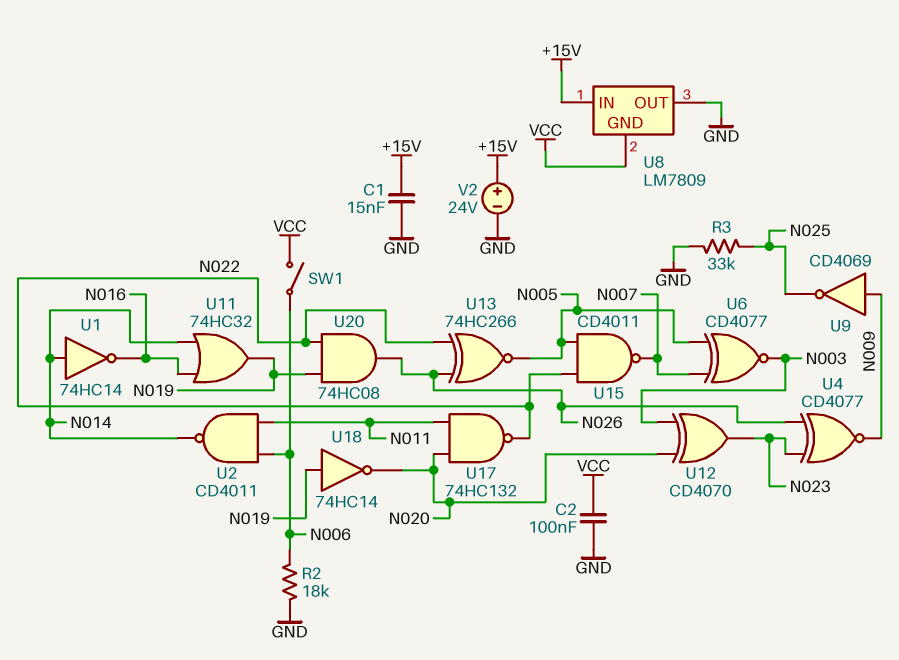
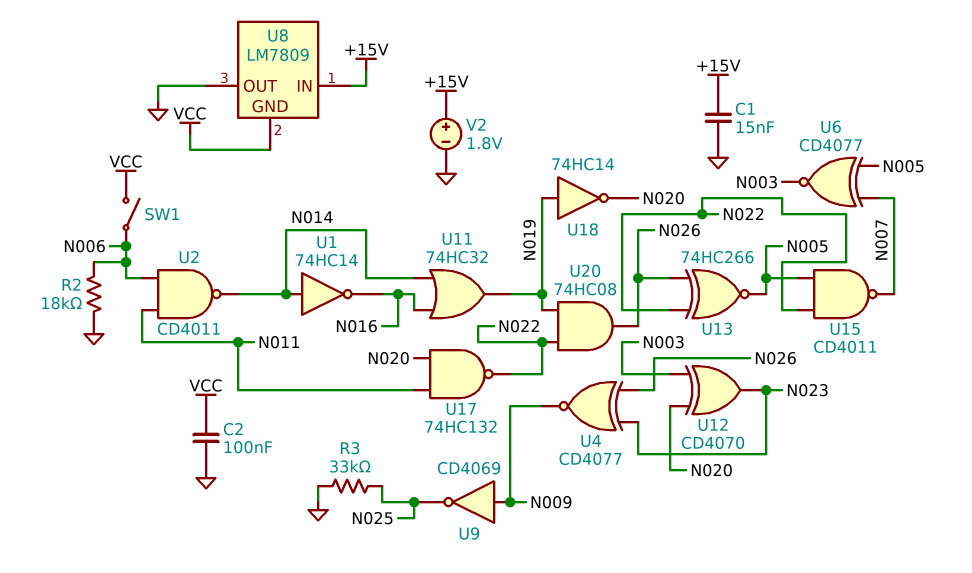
V2: 24V (plus +15V, minus GND) -> 1.8V (plus +15V, minus GND)

